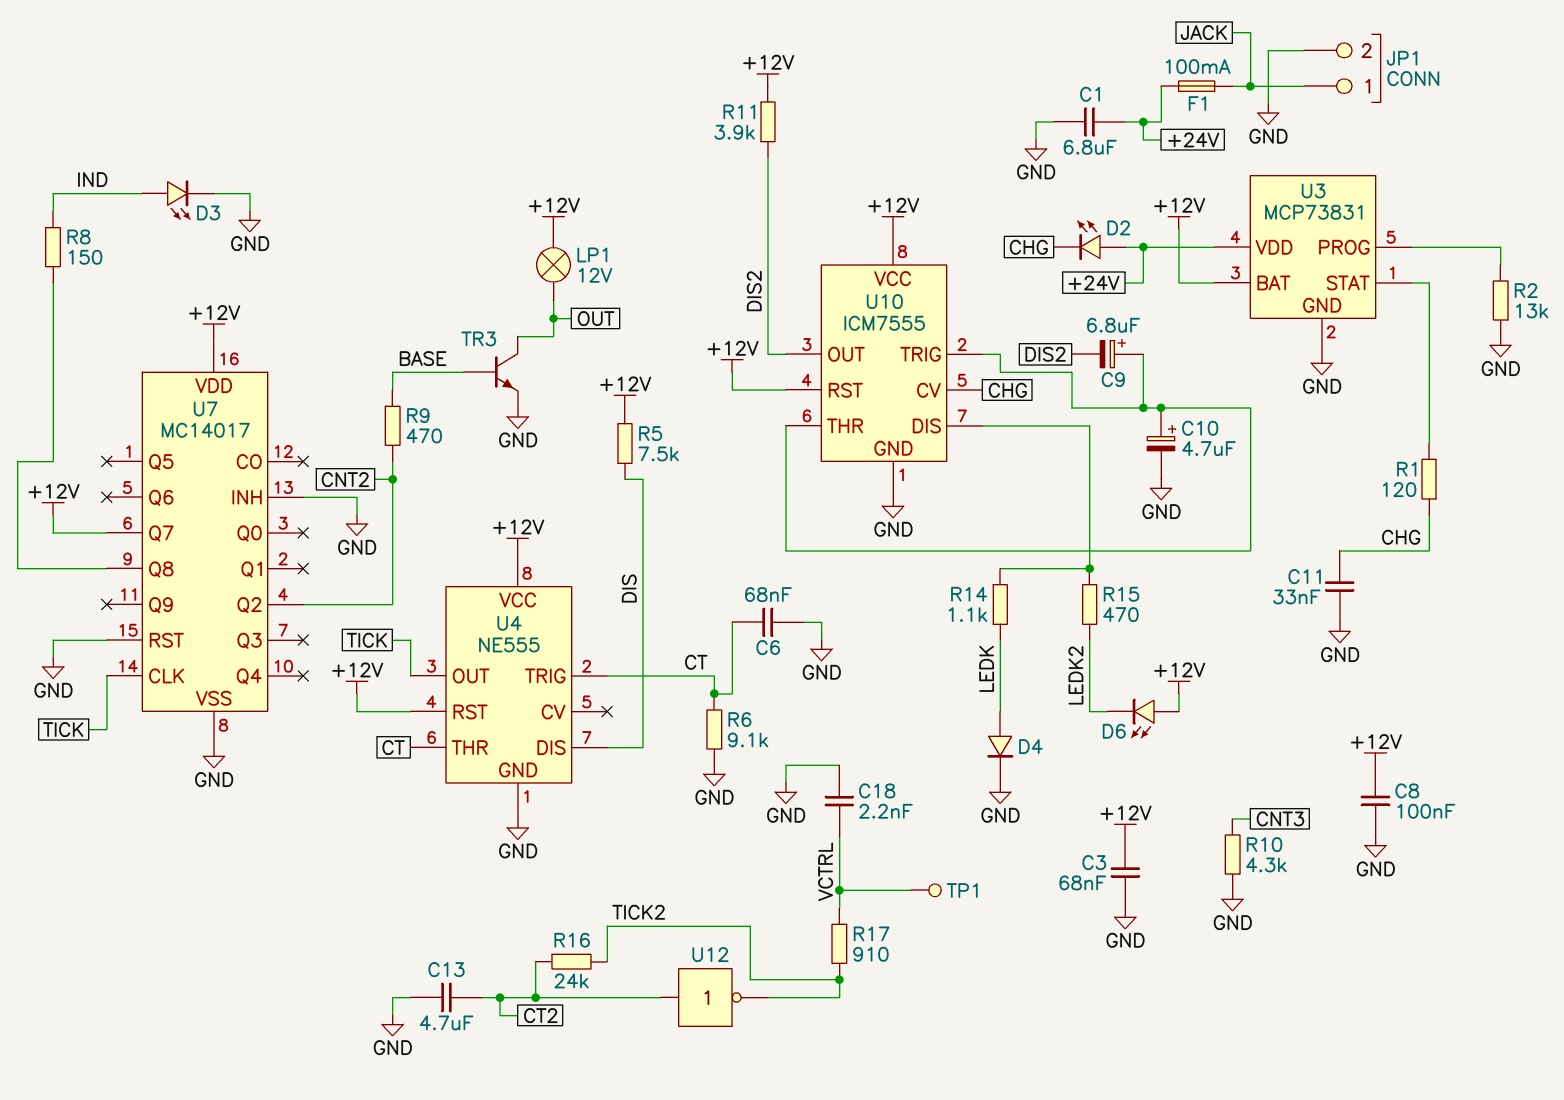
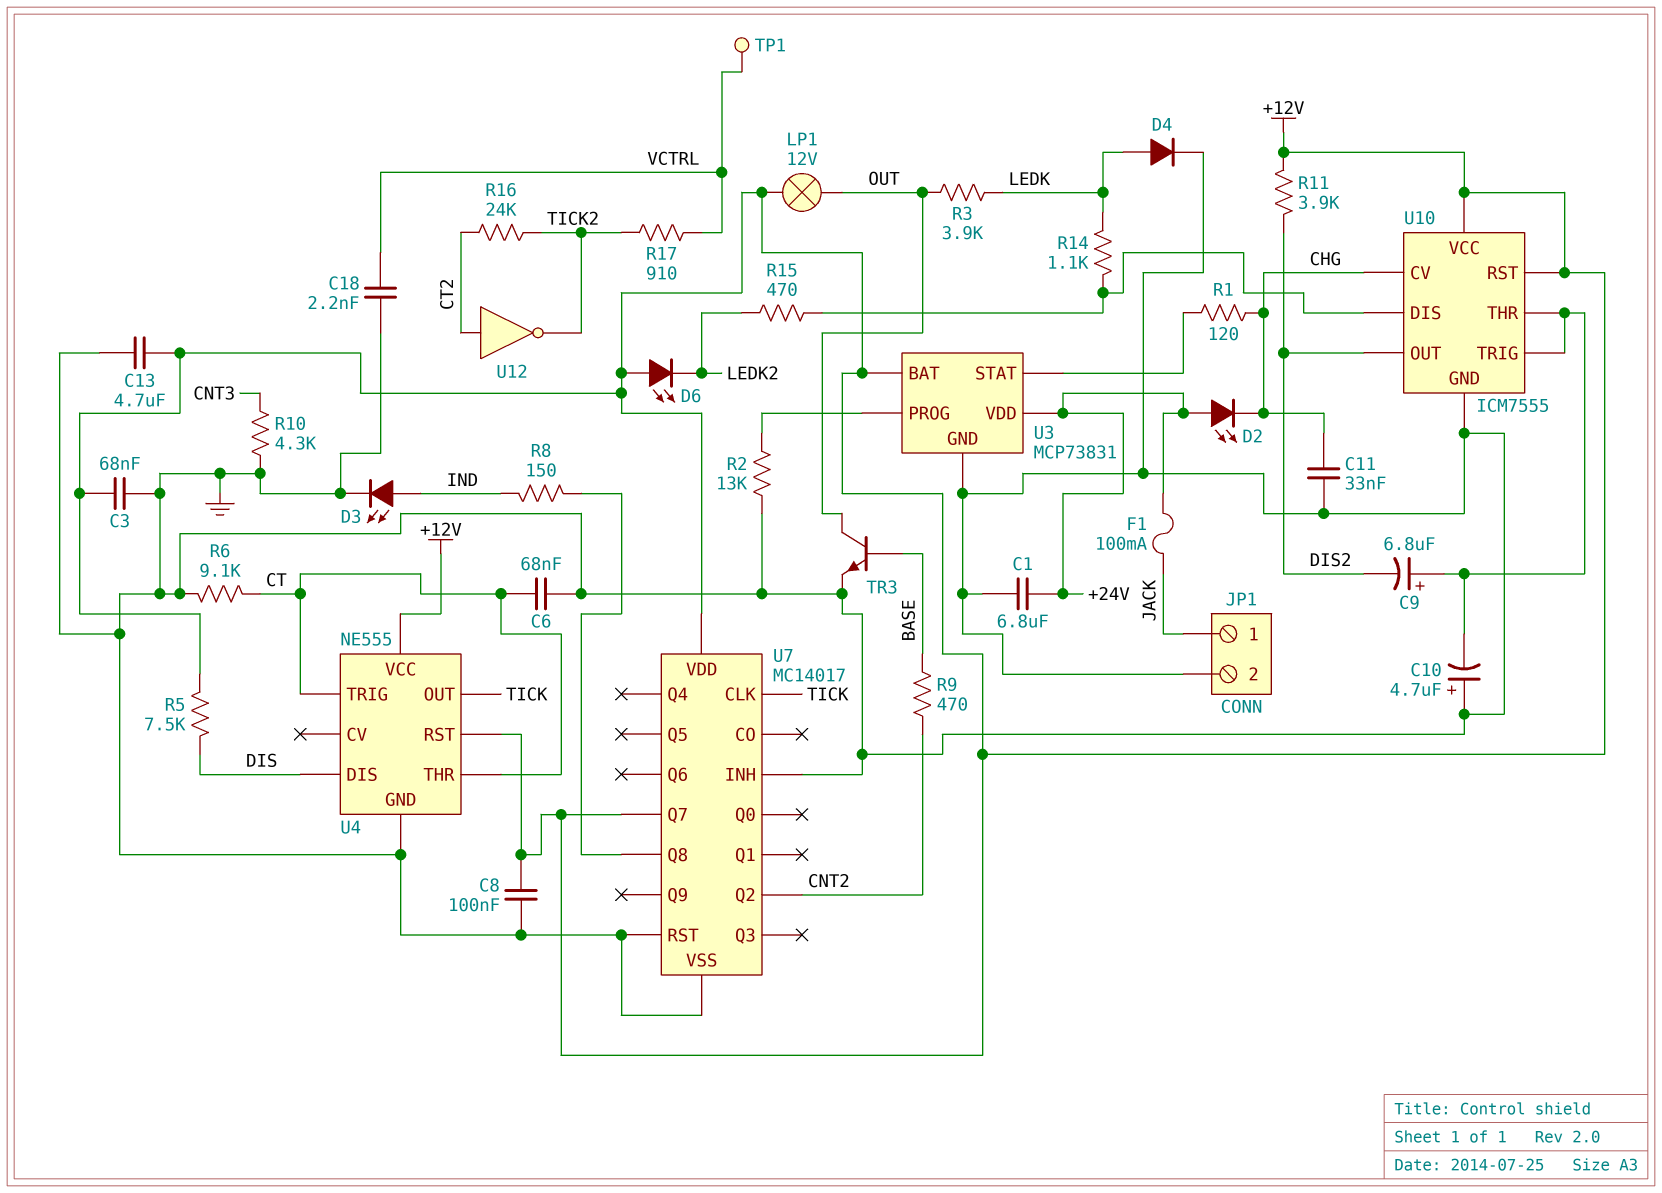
C10: 4.7uF (plus U10/THR, minus GND) -> 4.7uF (plus GND, minus U10/THR)
C13: 4.7uF (CT2, GND) -> 4.7uF (+12V, GND)
R3: none -> 3.9k (LEDK, OUT)

